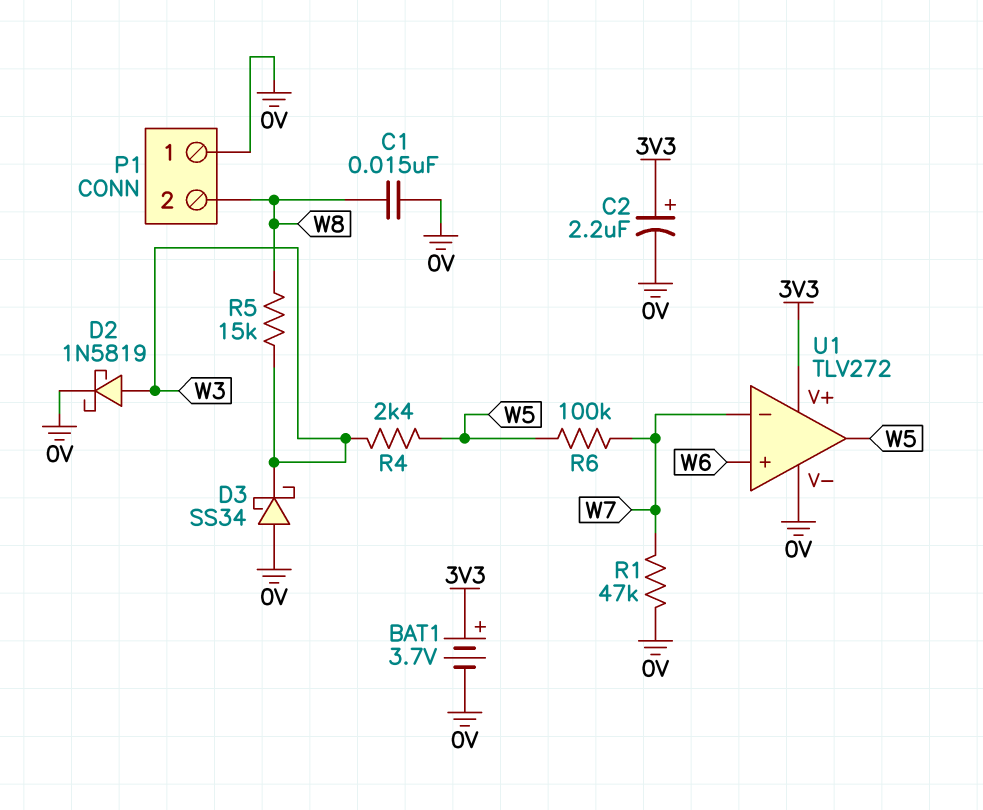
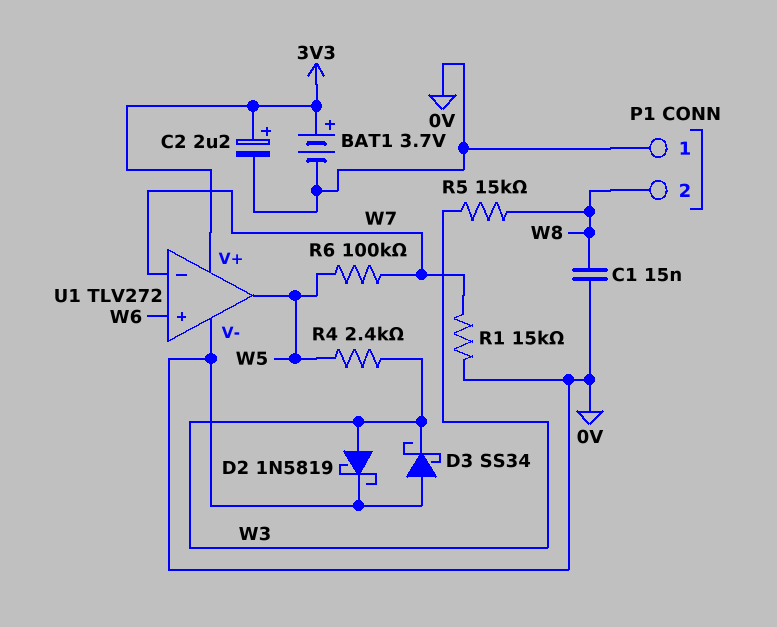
R1: 47k (0V, W7) -> 15k (0V, W7)

